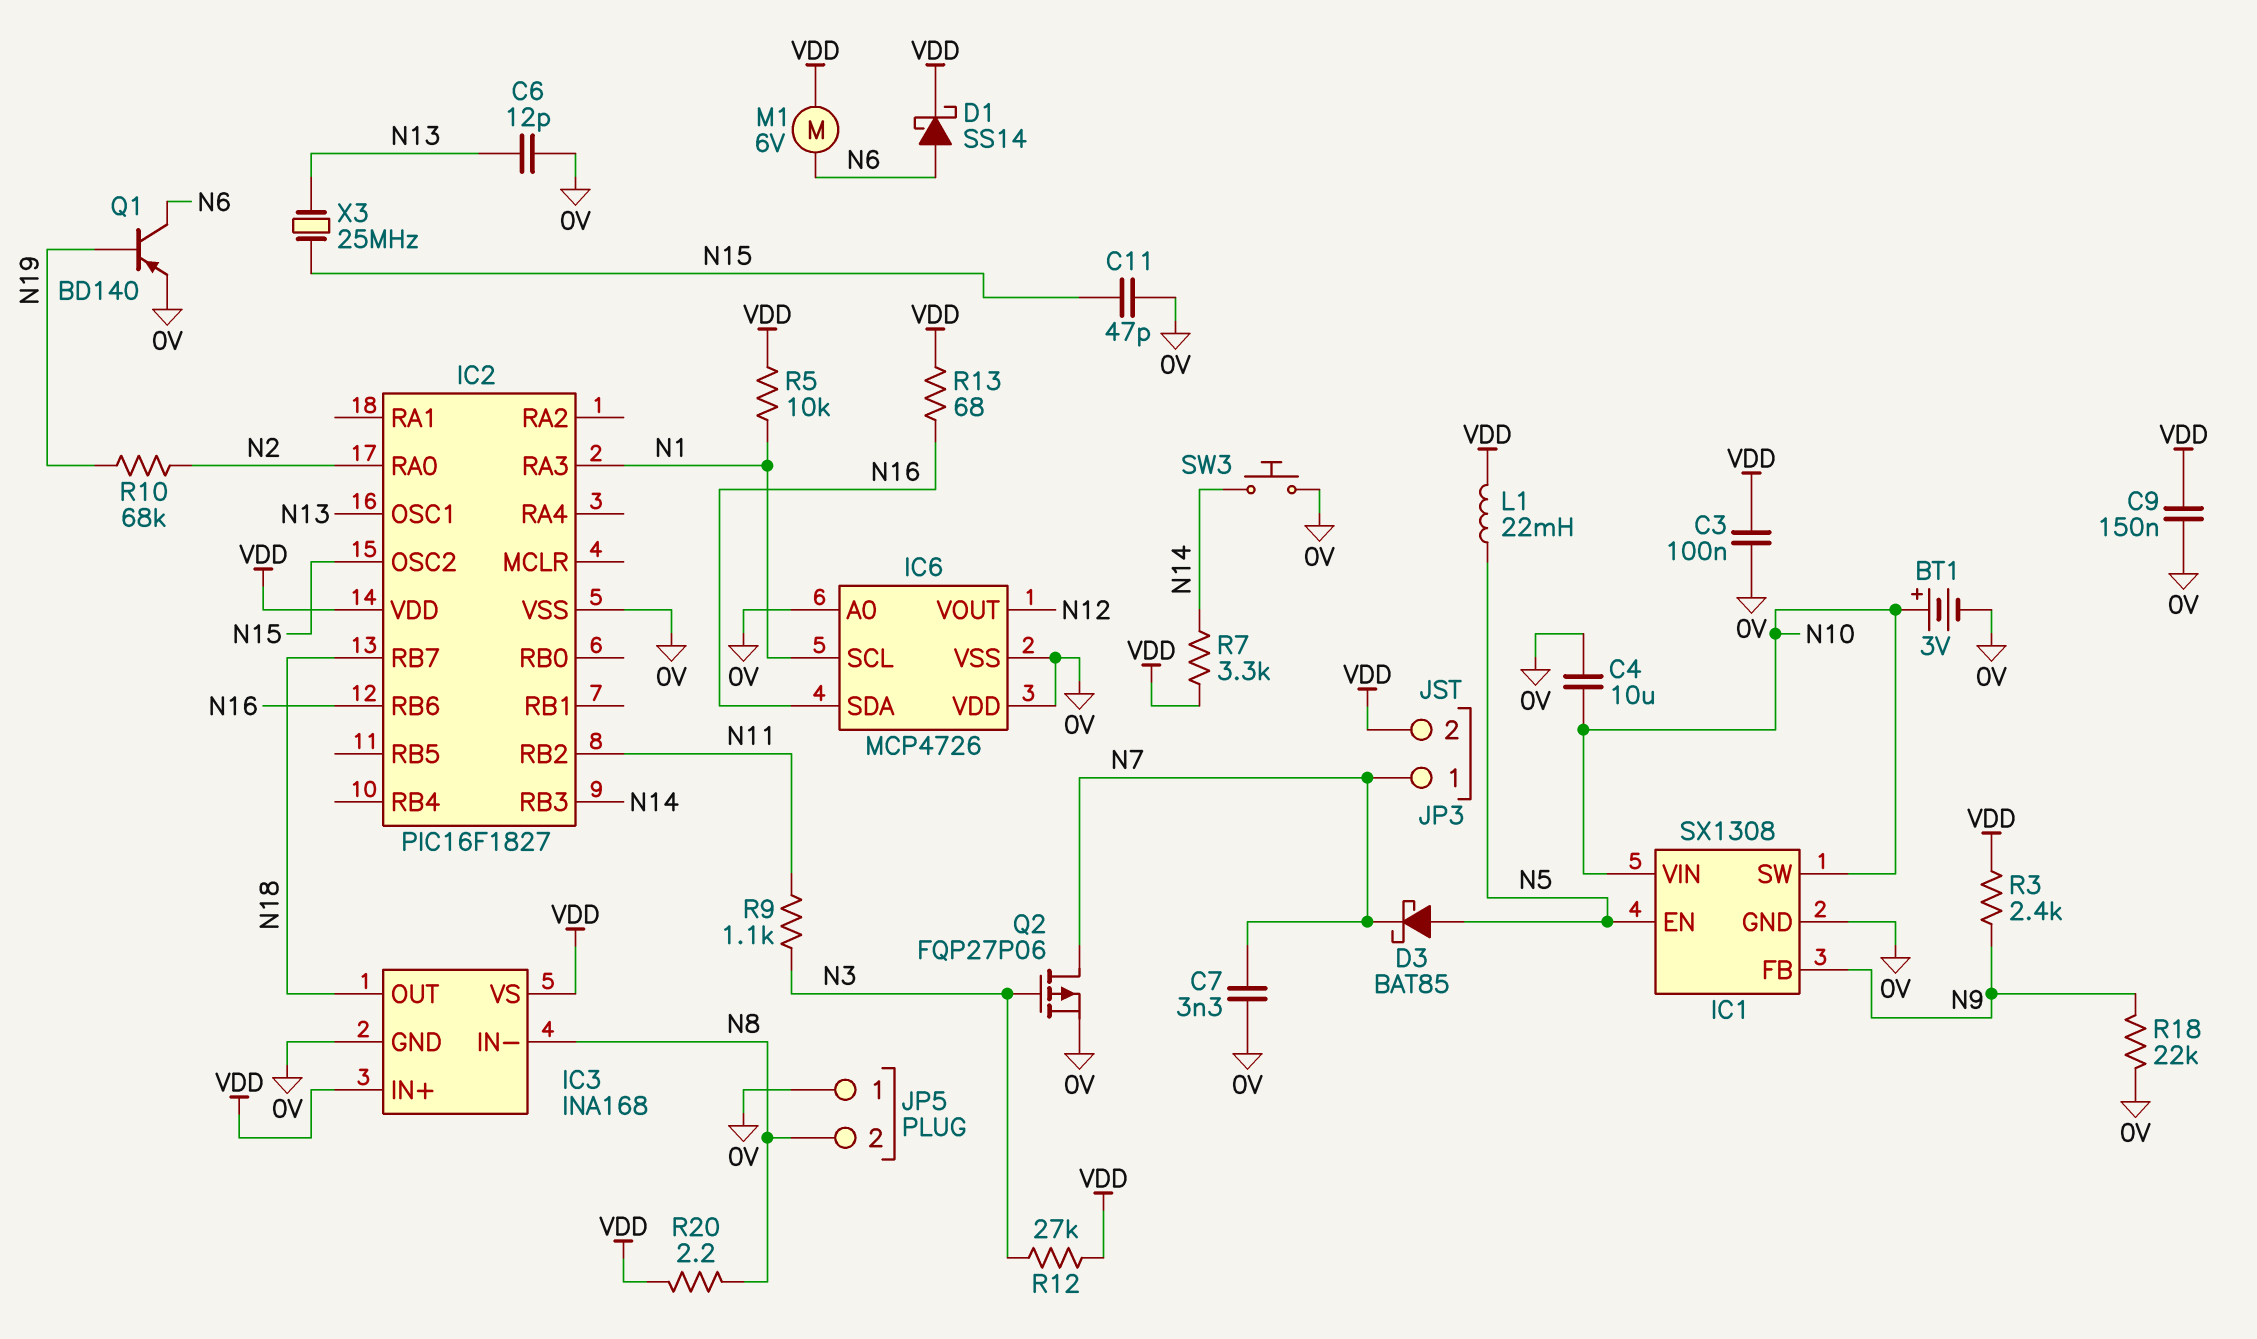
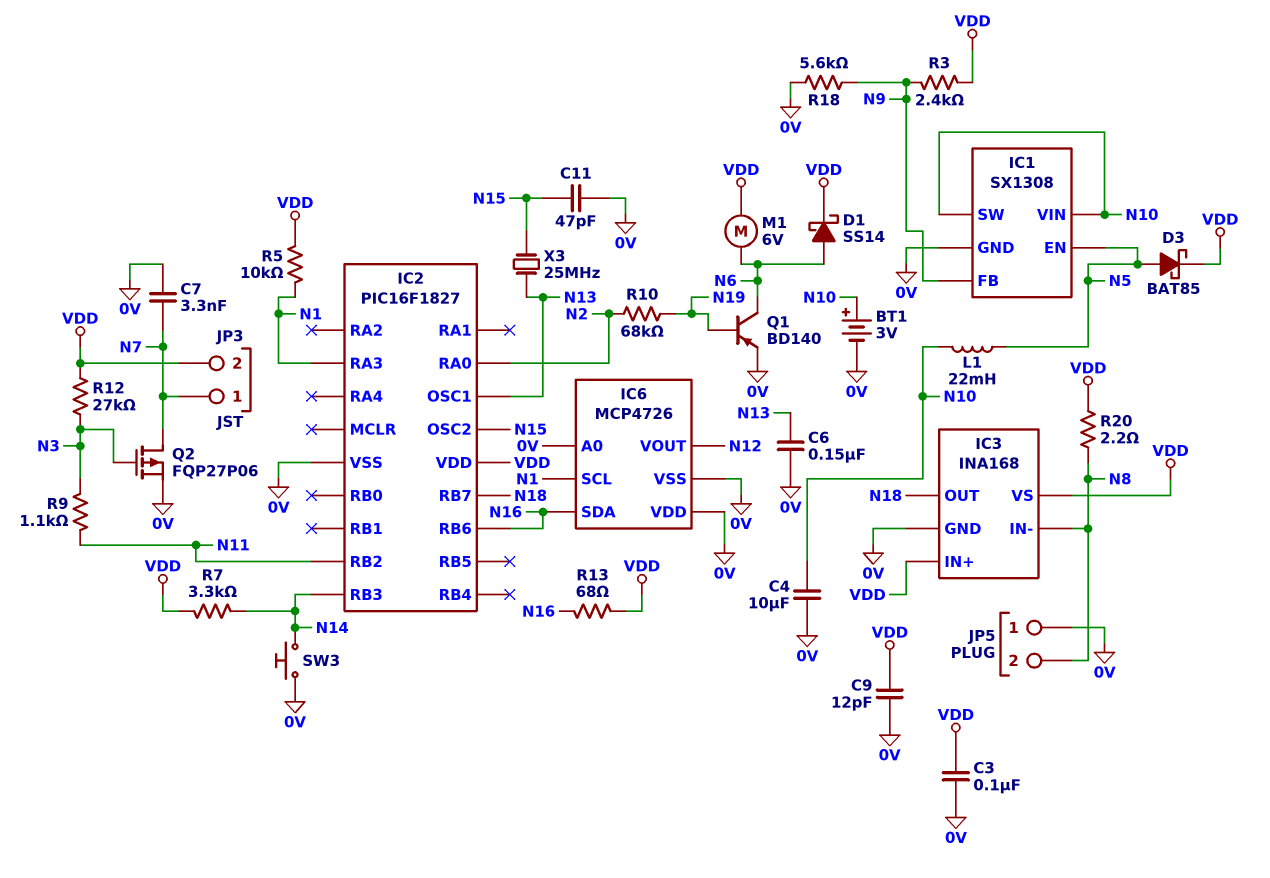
C6: 12pF (0V, N13) -> 150nF (0V, N13)
C9: 150nF (0V, VDD) -> 12pF (0V, VDD)
D3: schottky BAT85 (A N5, K N7) -> schottky BAT85 (A N5, K VDD)
L1: 22mH (N5, VDD) -> 22mH (N5, N10)
R18: 22k (0V, N9) -> 5.6k (0V, N9)

